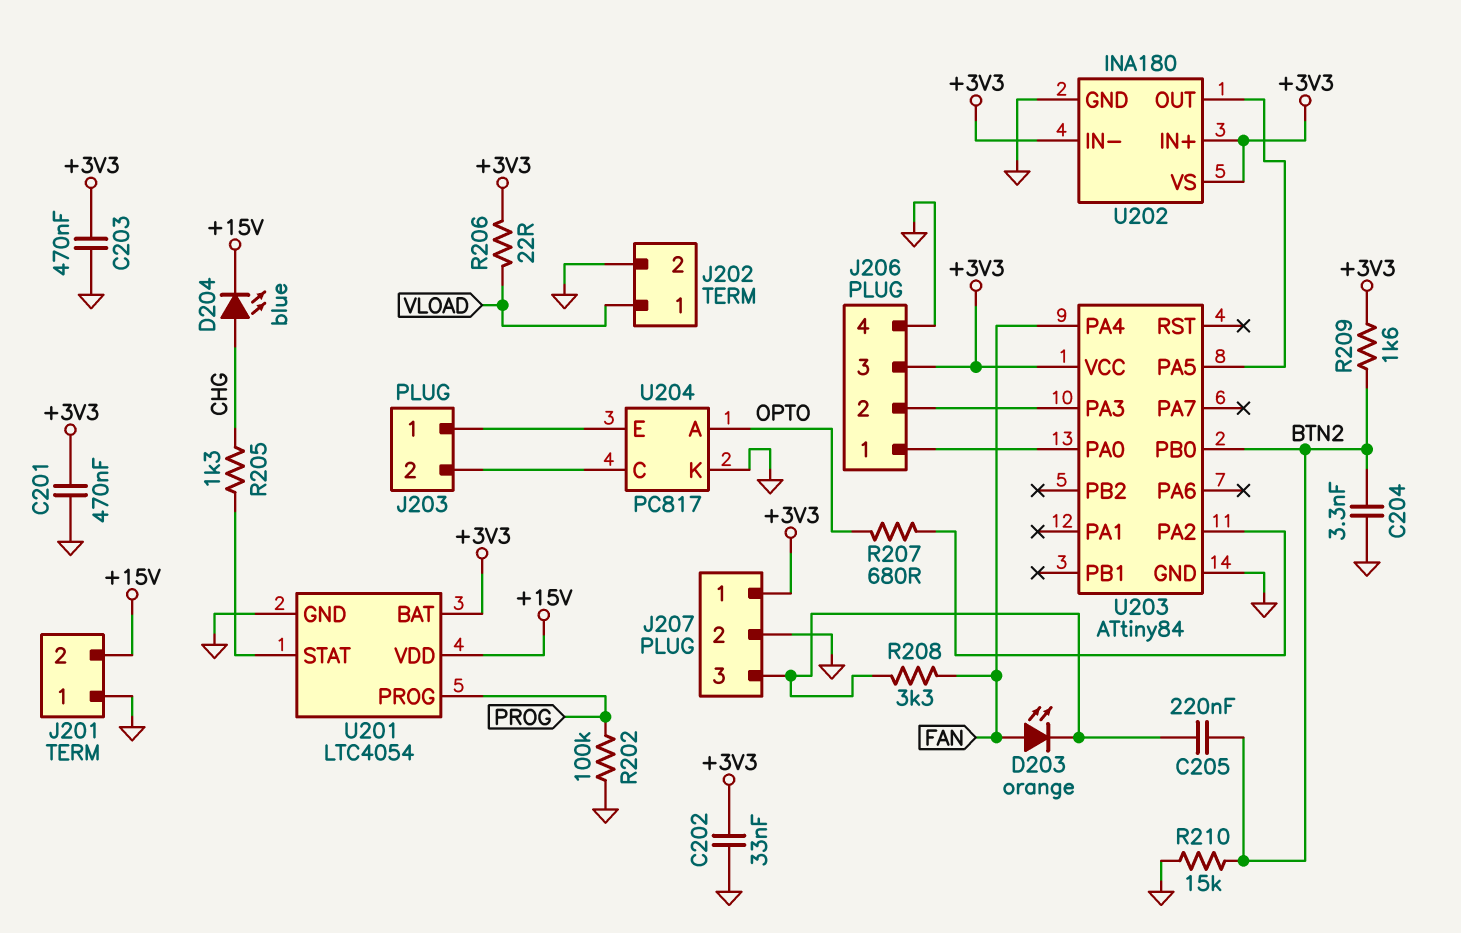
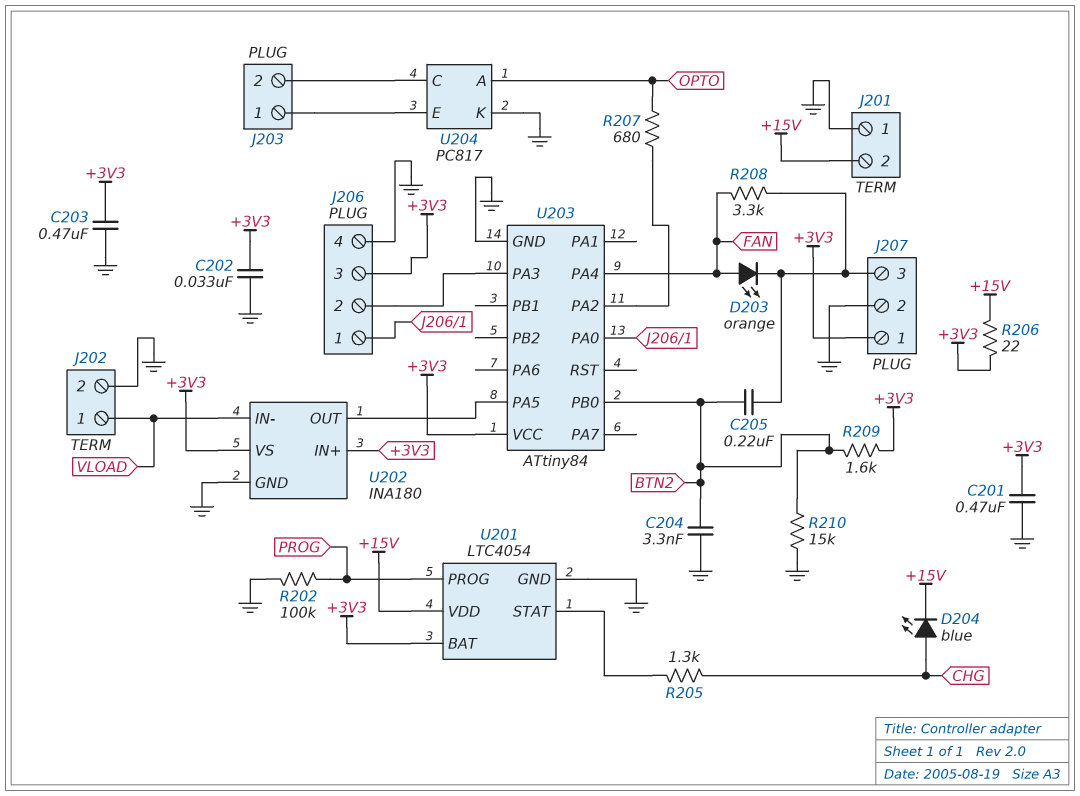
R206: 22 (+3V3, VLOAD) -> 22 (+3V3, +15V)
U202 pin IN-: +3V3 -> VLOAD

